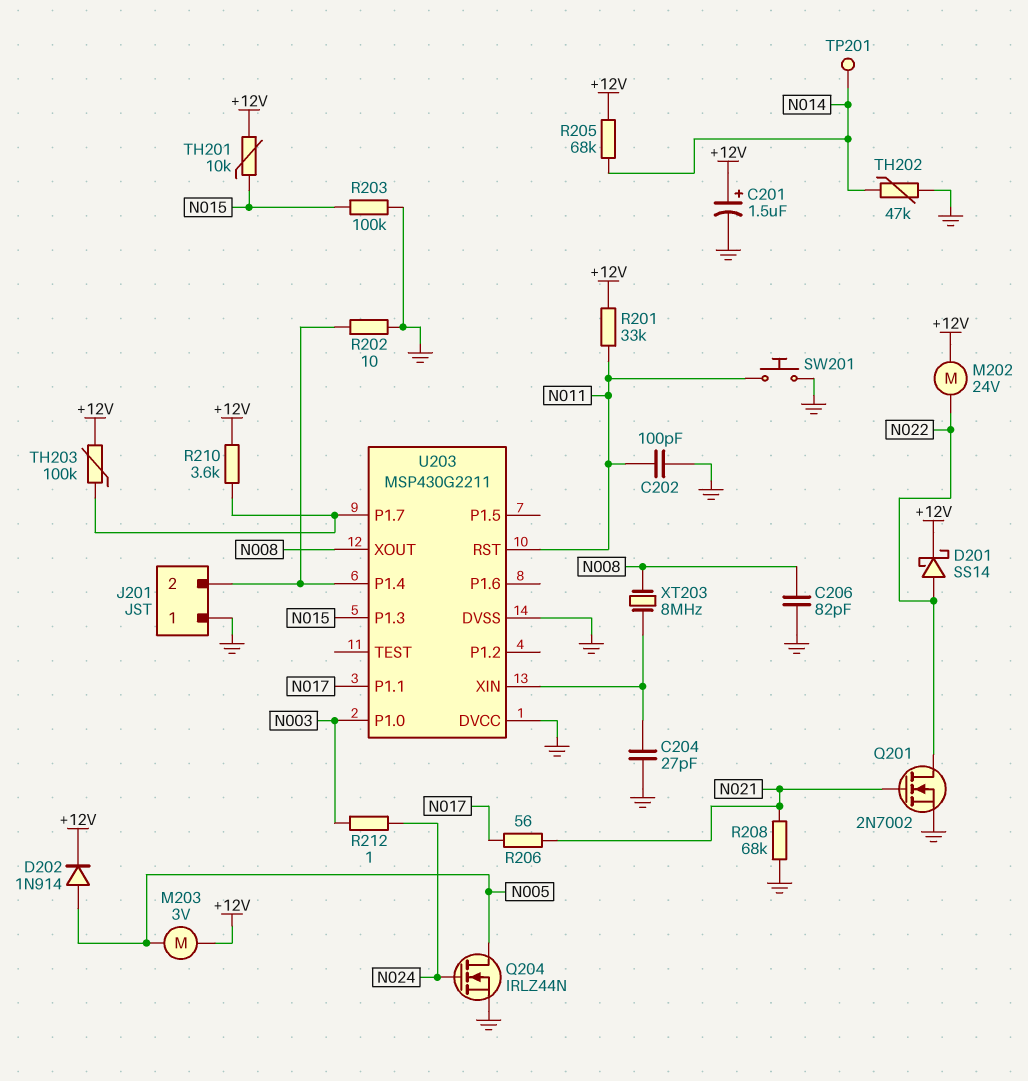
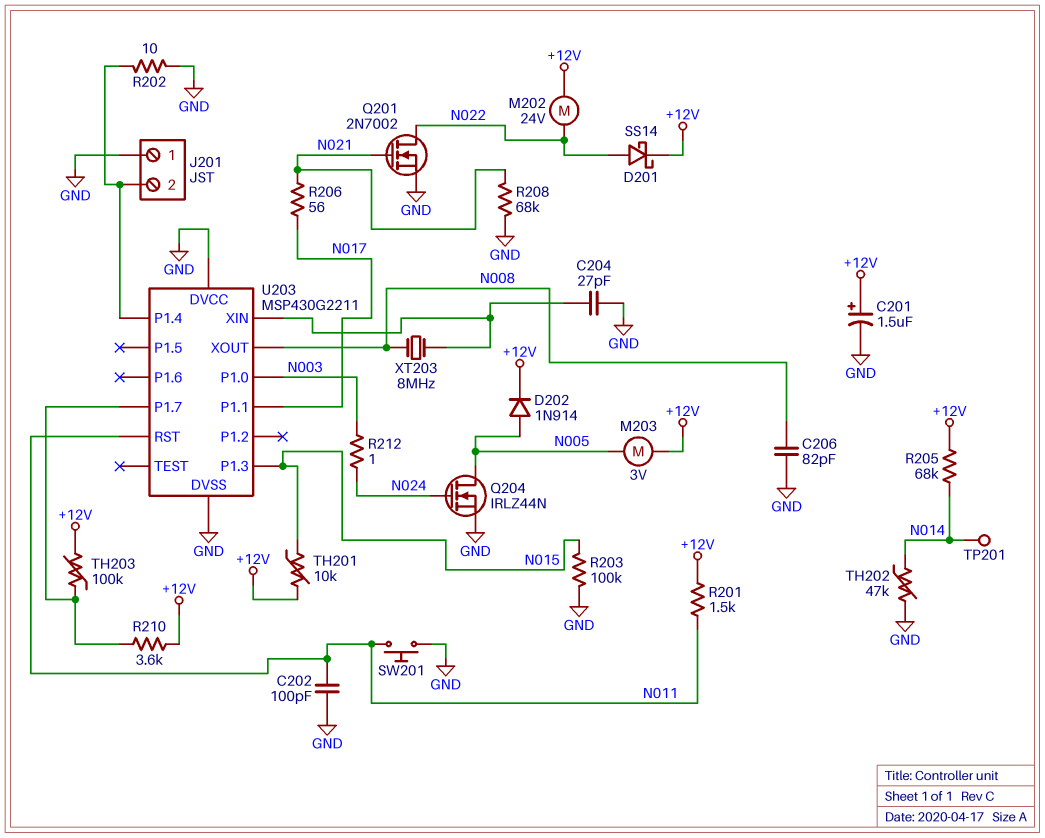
R201: 33k (+12V, N011) -> 1.5k (+12V, N011)

